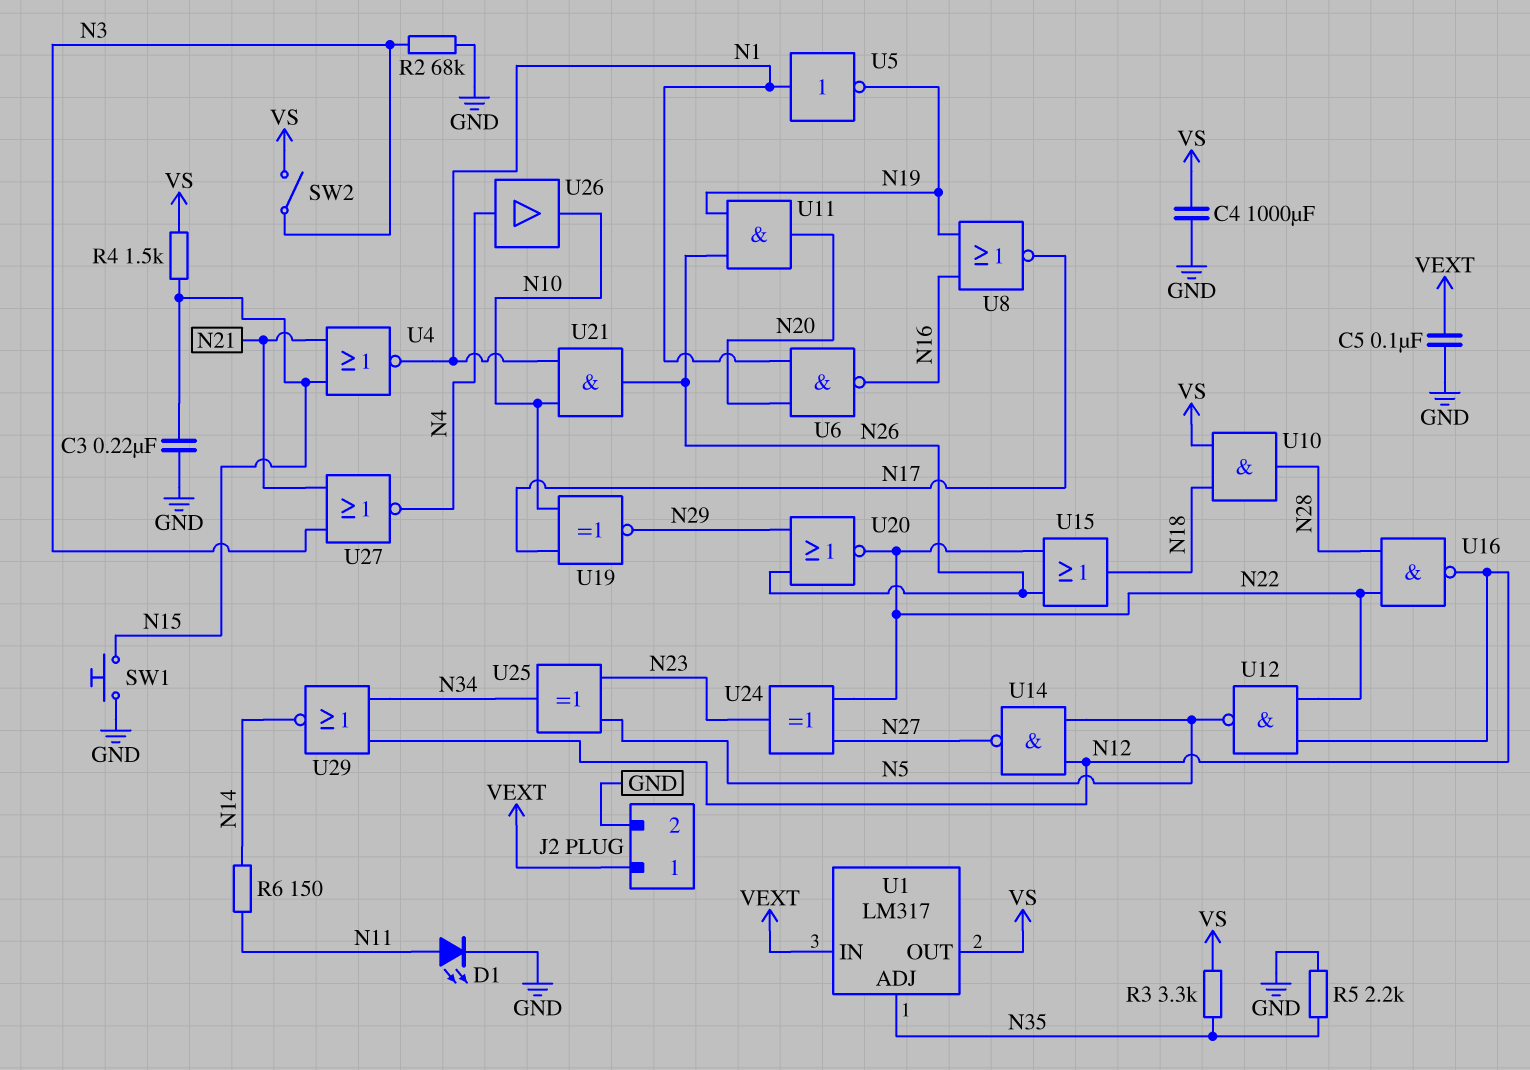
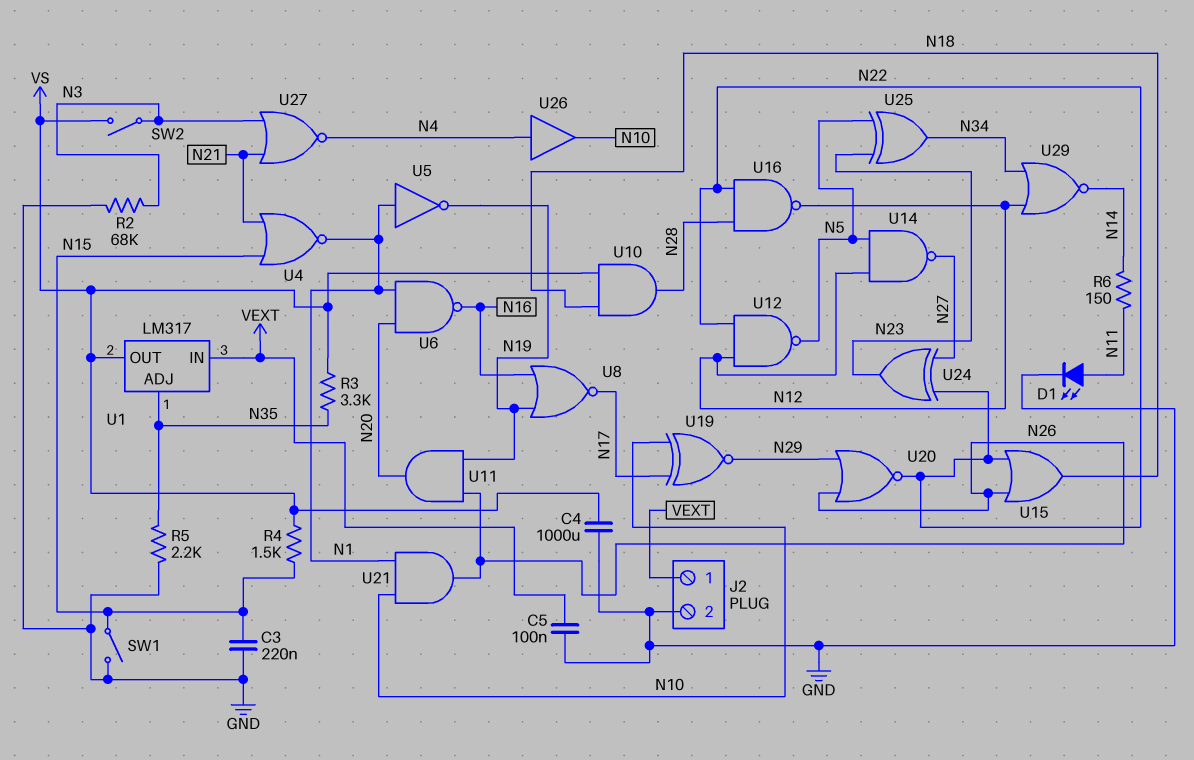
SW1: button (GND, N15) -> switch (GND, N15)

